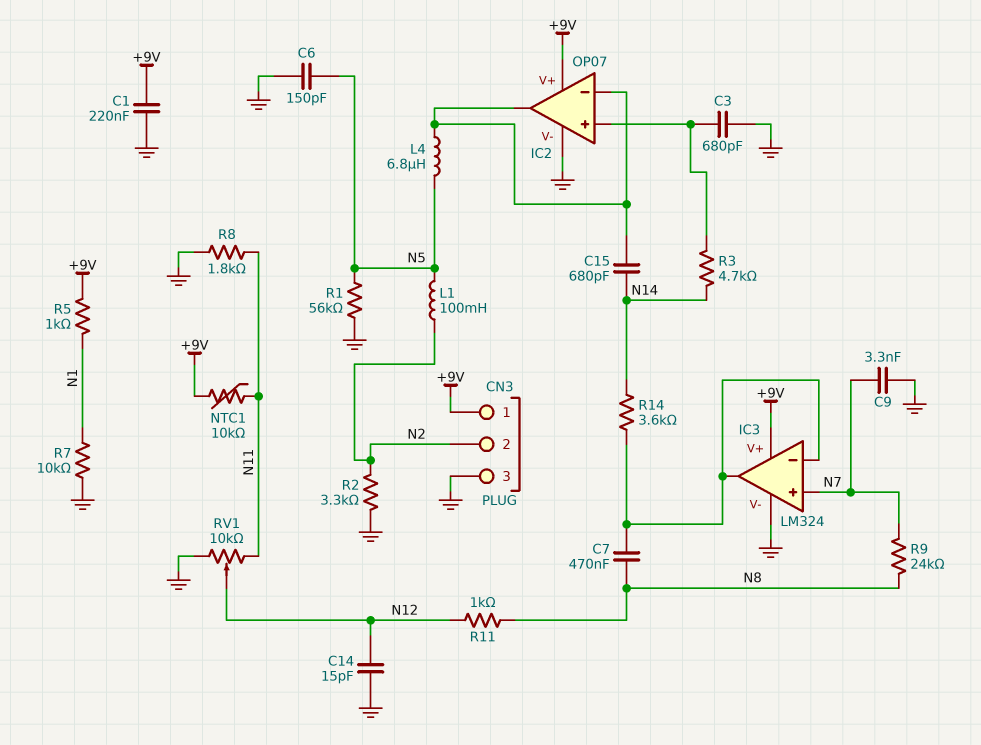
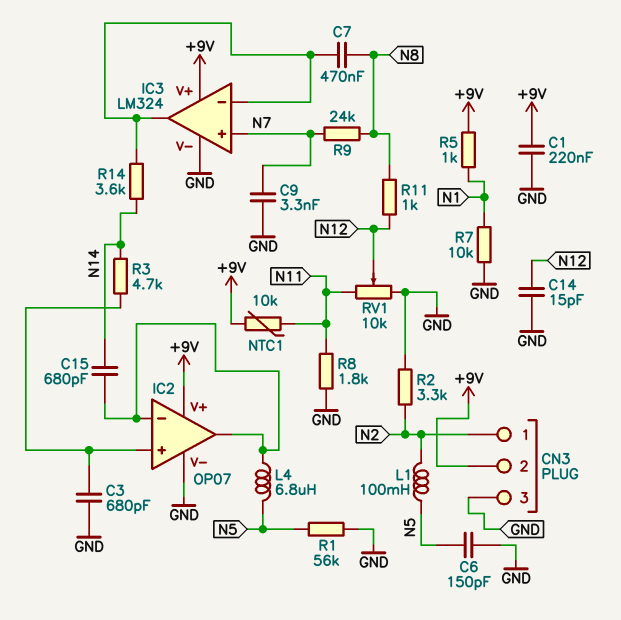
CN3 pin 1: +9V -> N2
CN3 pin 2: N2 -> +9V

